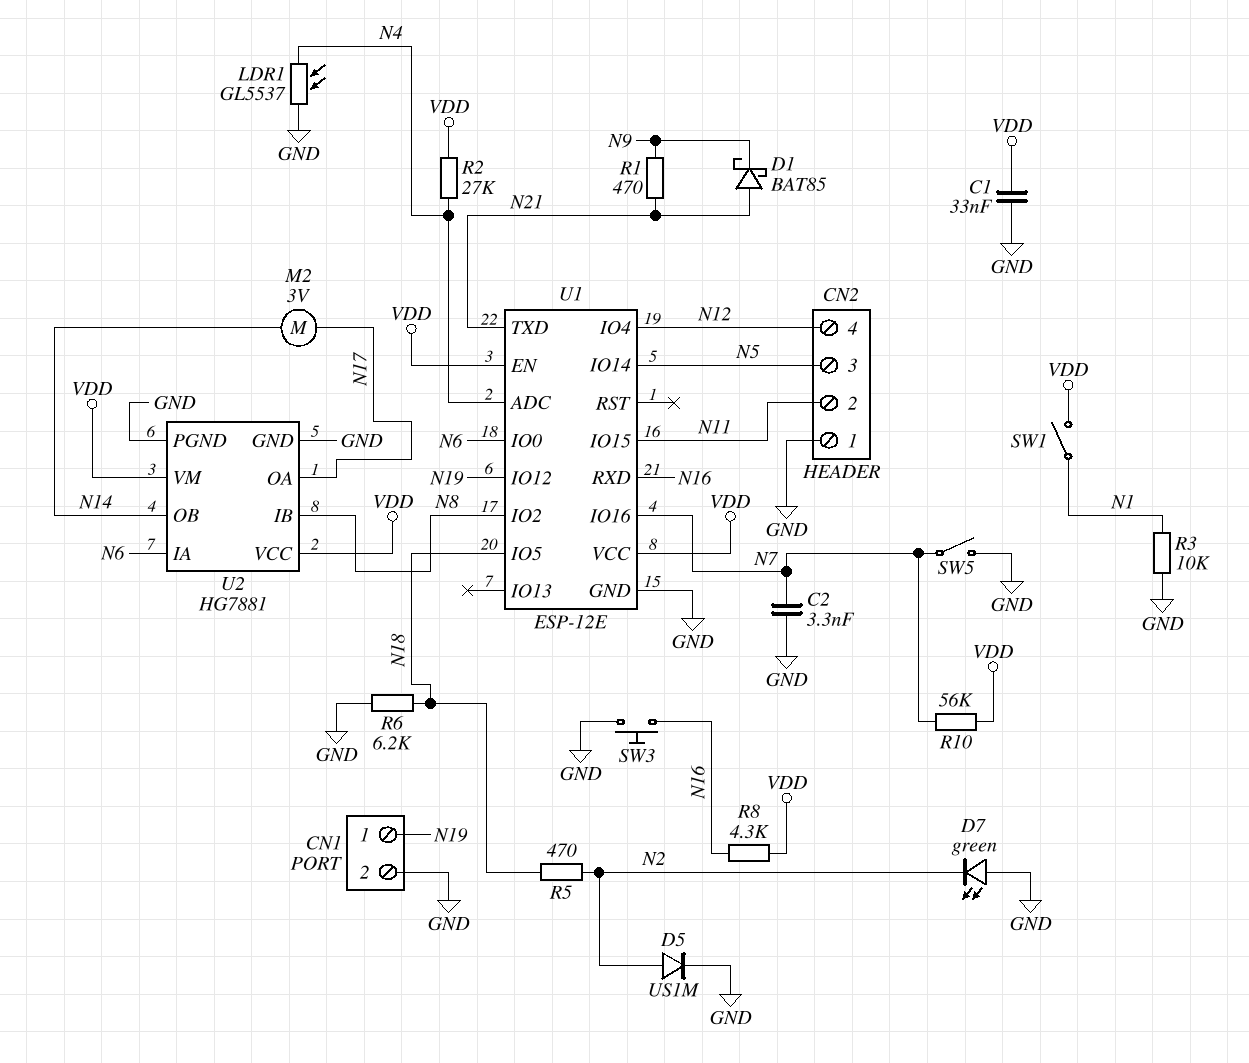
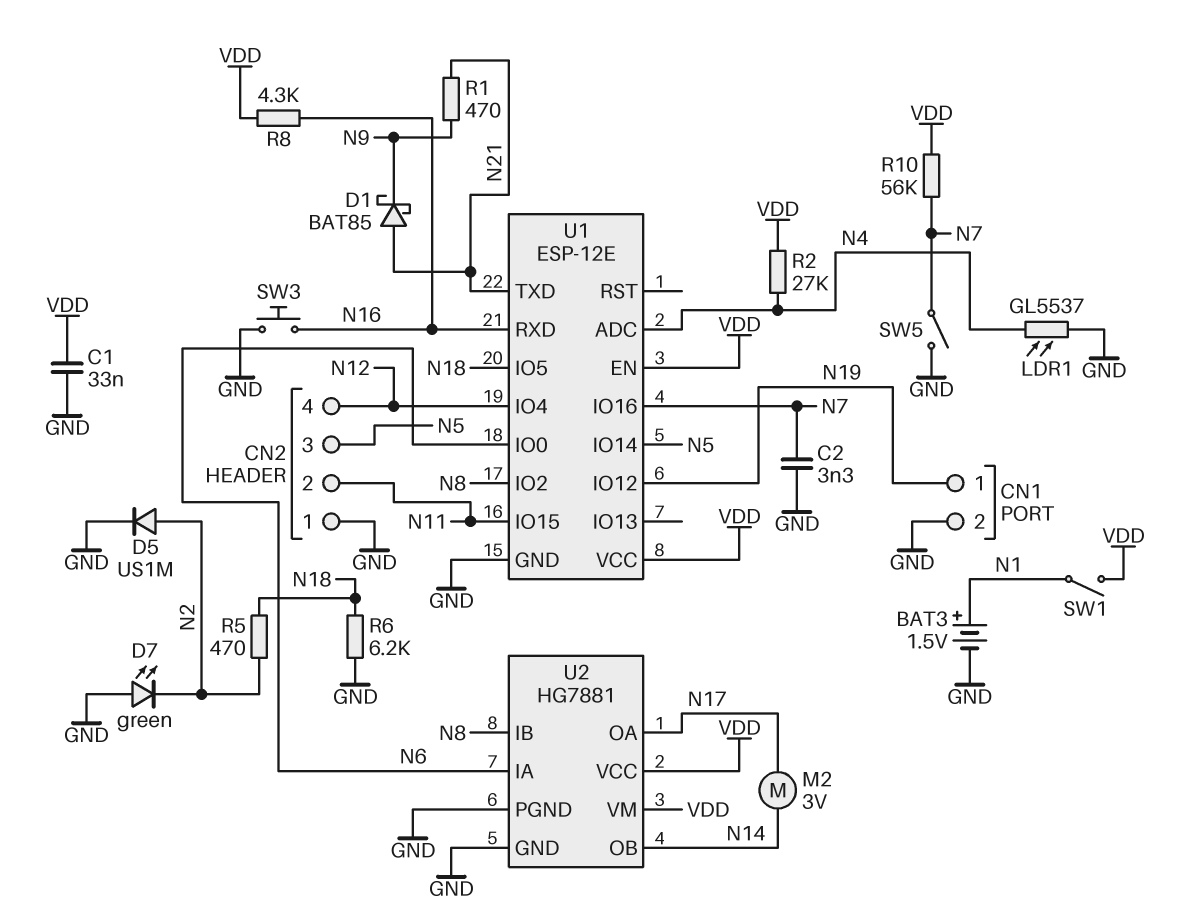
BAT3: none -> 1.5V (plus N1, minus GND)
R3: 10k (GND, N1) -> none

